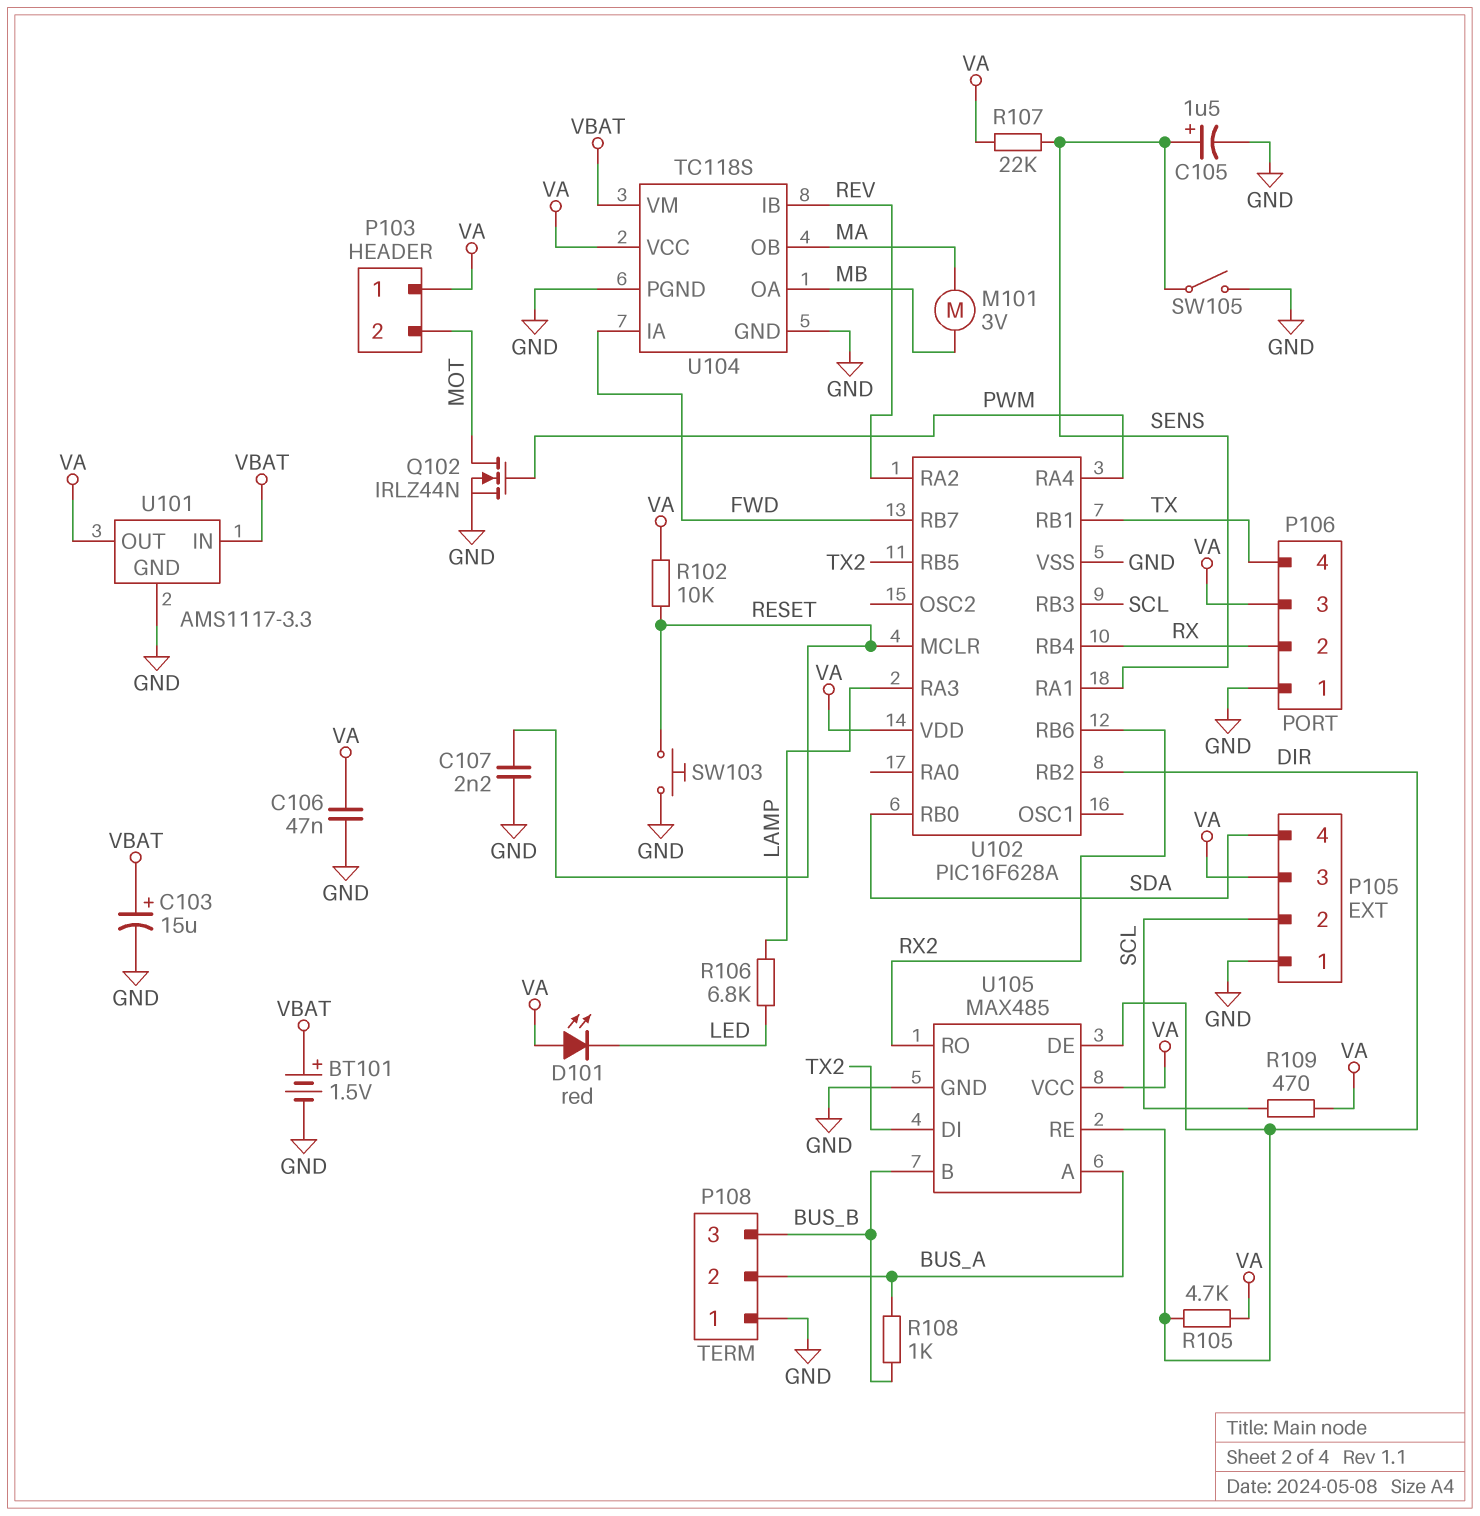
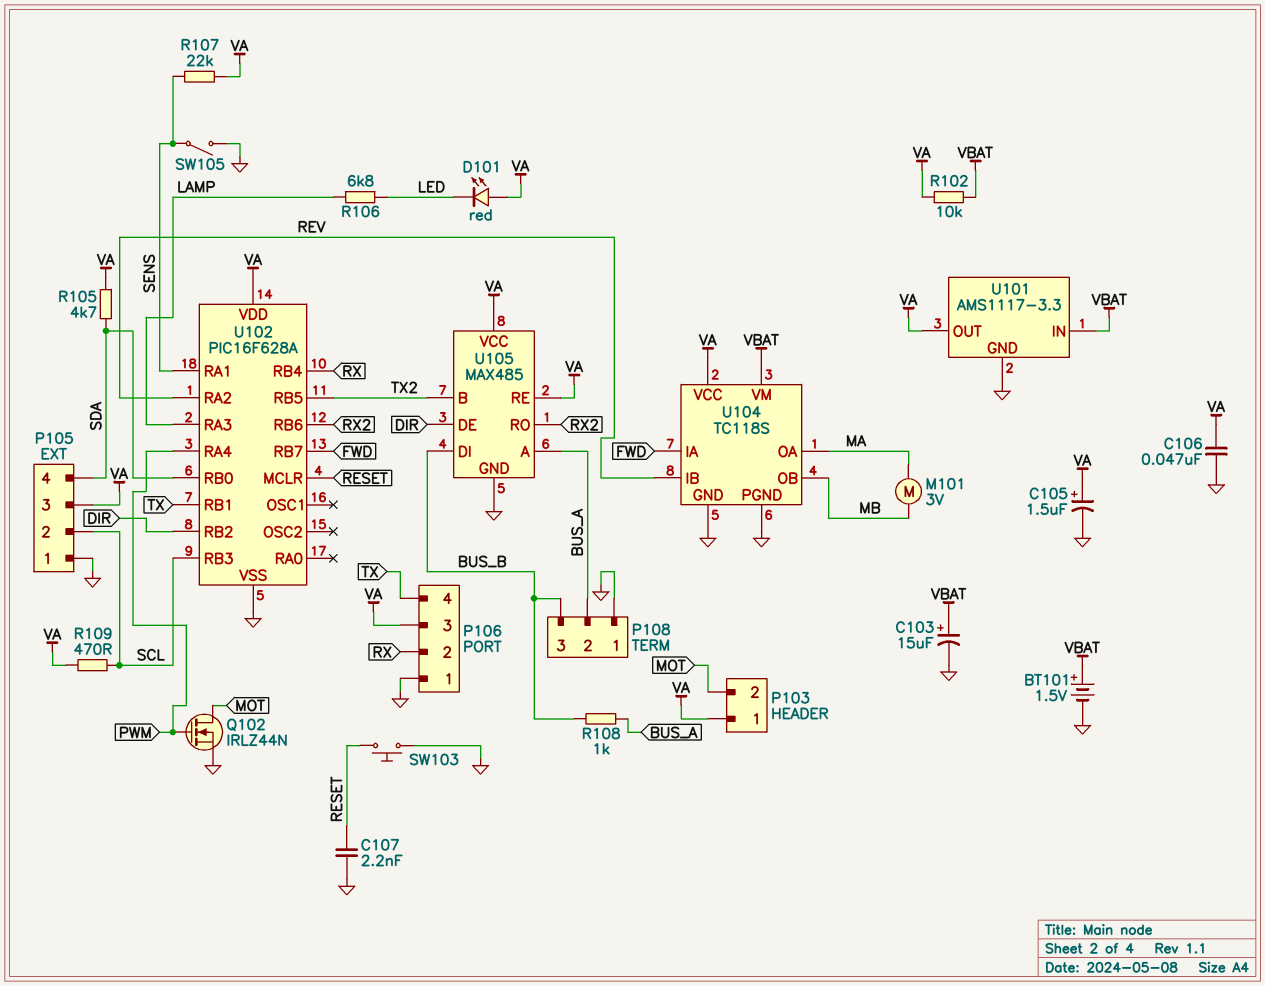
C105: 1.5uF (plus SENS, minus GND) -> 1.5uF (plus VA, minus GND)
R102: 10k (RESET, VA) -> 10k (VA, VBAT)
R105: 4.7k (DIR, VA) -> 4.7k (SDA, VA)
U104 pin OA: MB -> MA
U104 pin OB: MA -> MB
U105 pin B: BUS_B -> TX2
U105 pin DI: TX2 -> BUS_B
U105 pin RE: DIR -> VA

